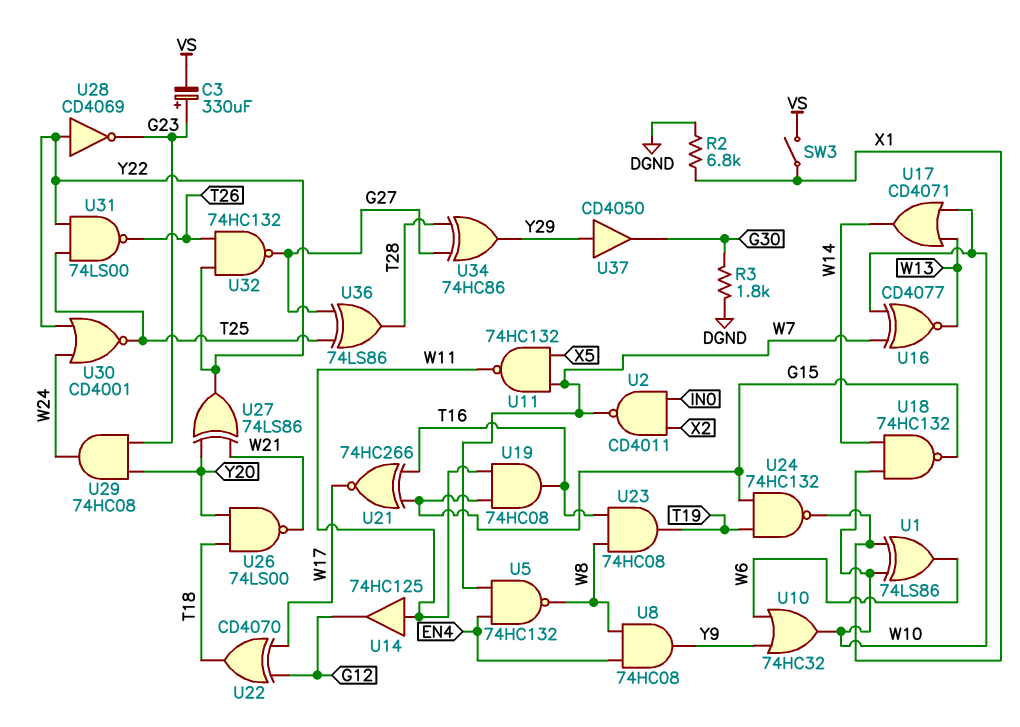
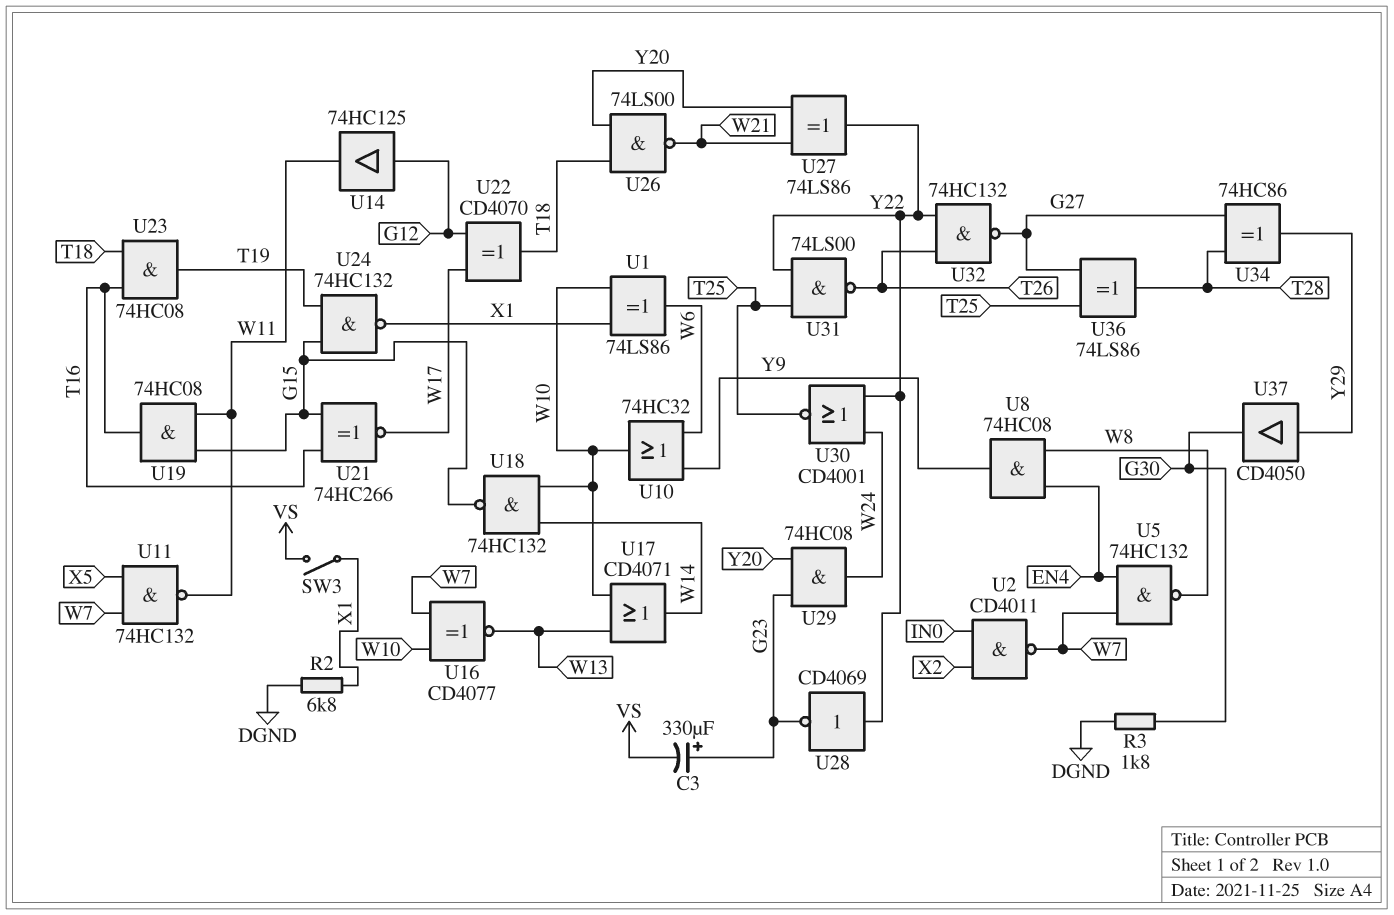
U14: buffer 74HC125 (in W11, out G12) -> buffer 74HC125 (in G12, out W11)
U23: AND 74HC08 (in T16, in W8, out T19) -> AND 74HC08 (in T16, in T18, out T19)

